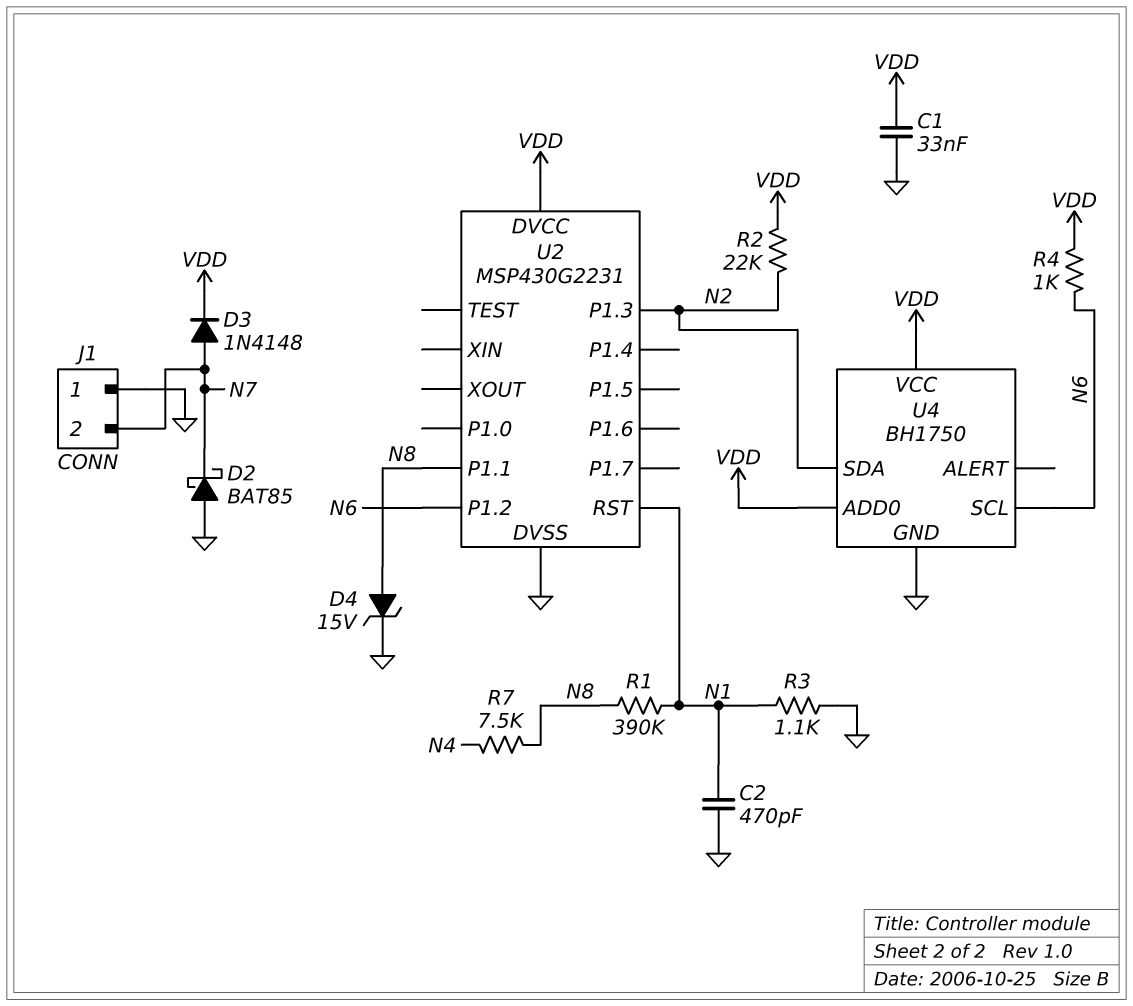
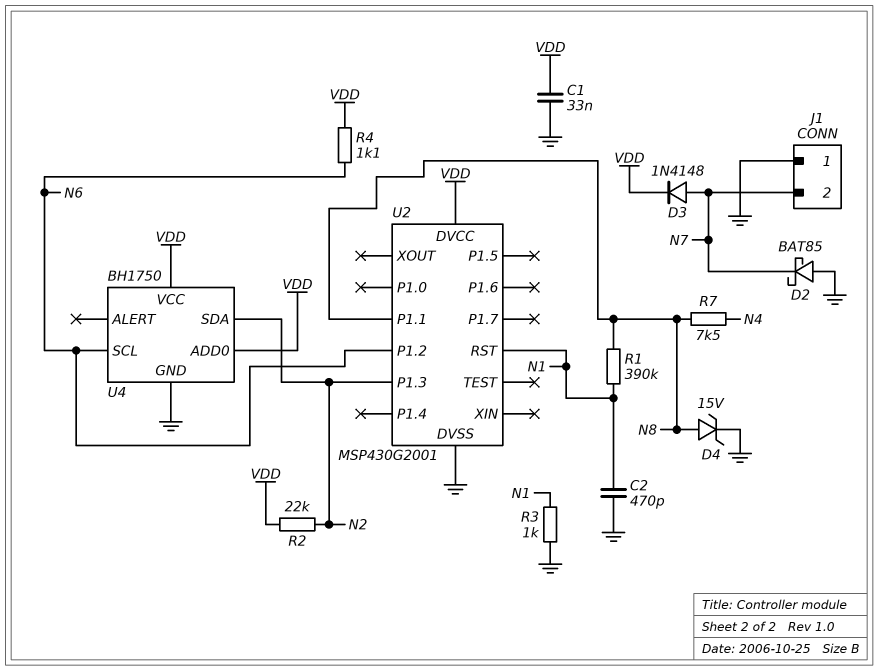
R3: 1.1k (GND, N1) -> 1k (GND, N1)
R4: 1k (N6, VDD) -> 1.1k (N6, VDD)
U2: MSP430G2231 -> MSP430G2001

